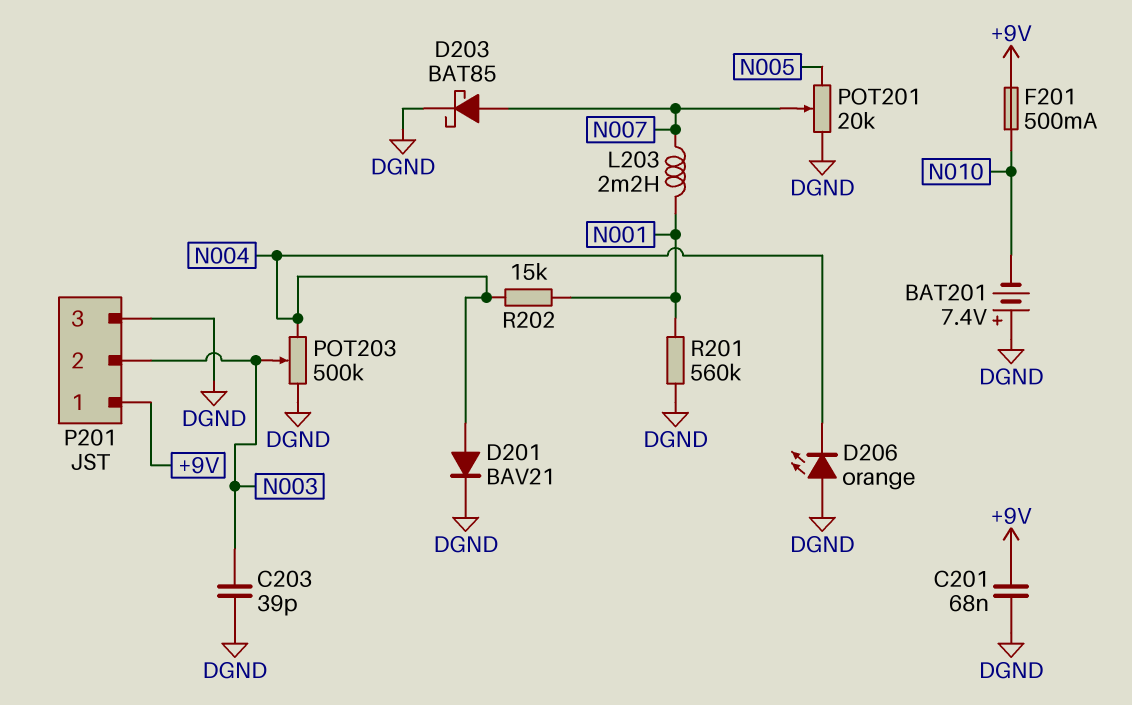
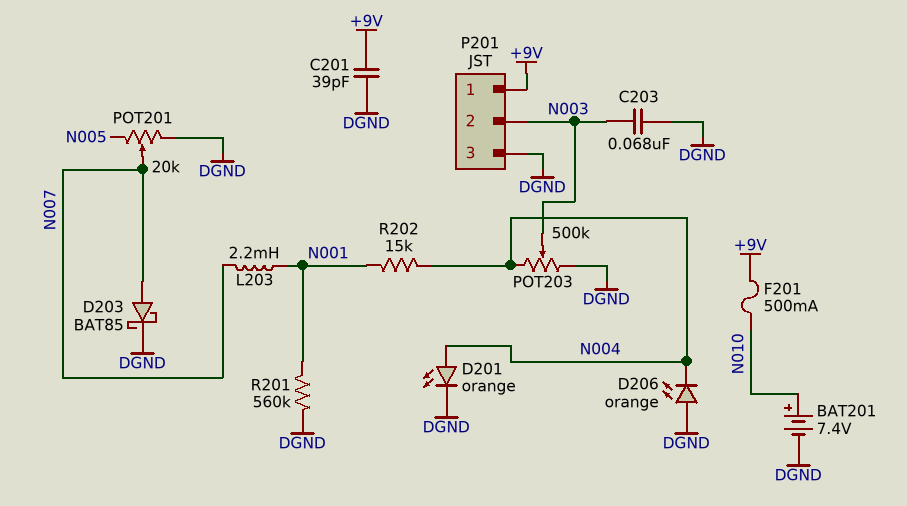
BAT201: 7.4V (plus DGND, minus N010) -> 7.4V (plus N010, minus DGND)
C201: 68nF (+9V, DGND) -> 39pF (+9V, DGND)
C203: 39pF (DGND, N003) -> 68nF (DGND, N003)
D201: diode BAV21 (A N004, K DGND) -> LED orange (A N004, K DGND)

